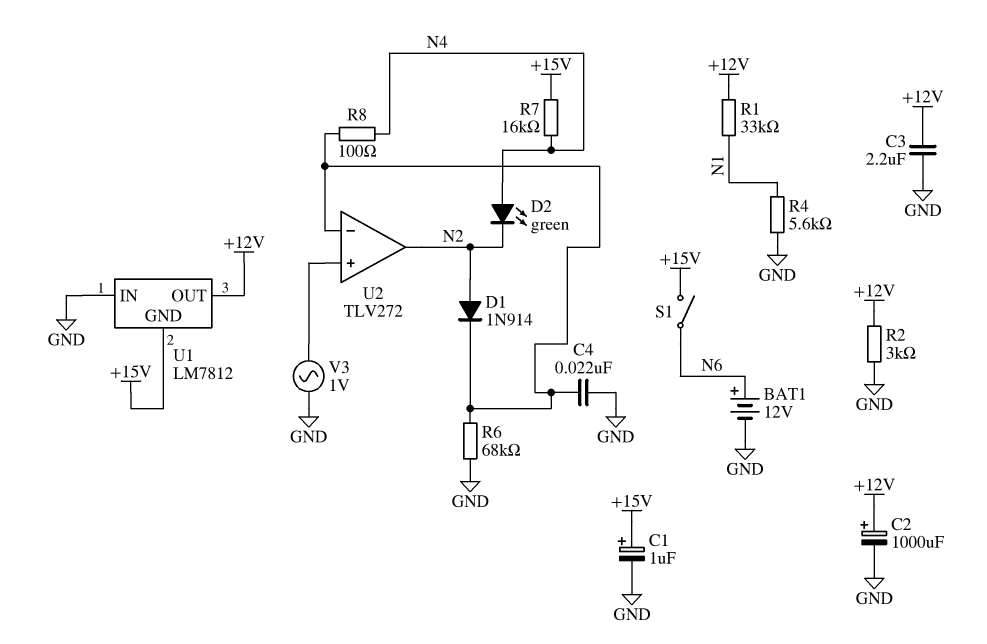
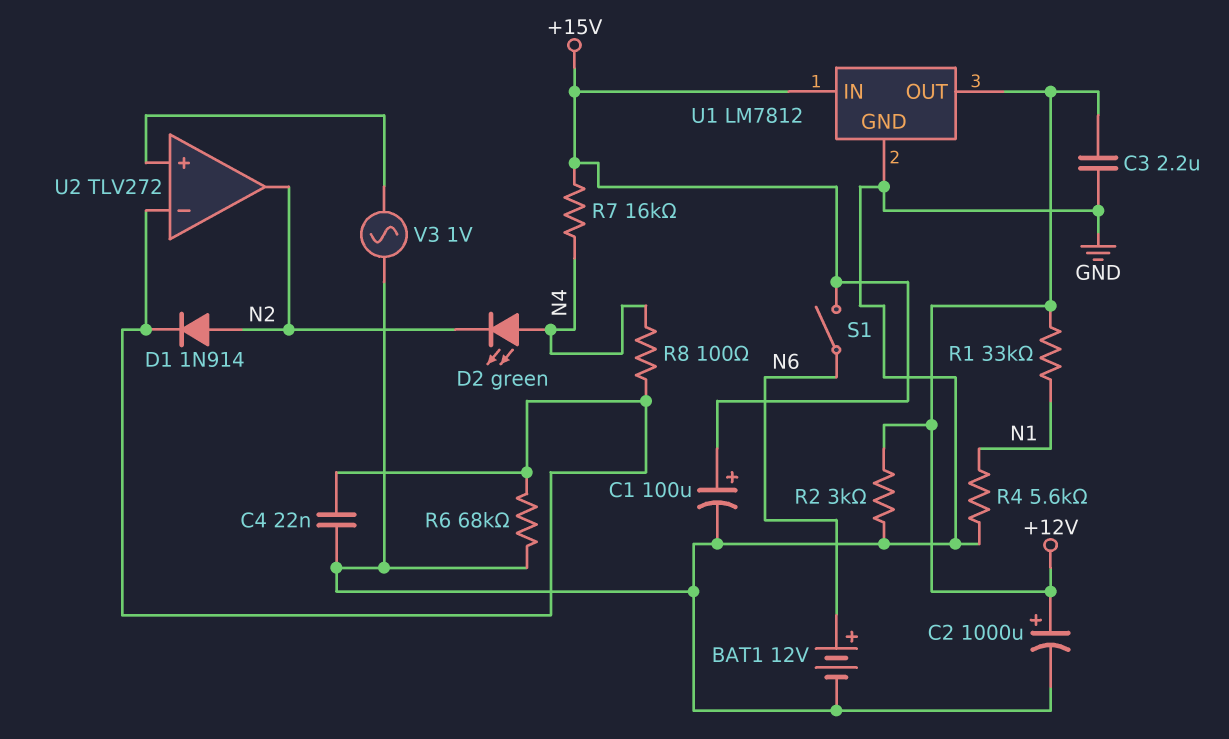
C1: 1uF (plus +15V, minus GND) -> 100uF (plus +15V, minus GND)
U1 pin GND: +15V -> GND
U1 pin IN: GND -> +15V

